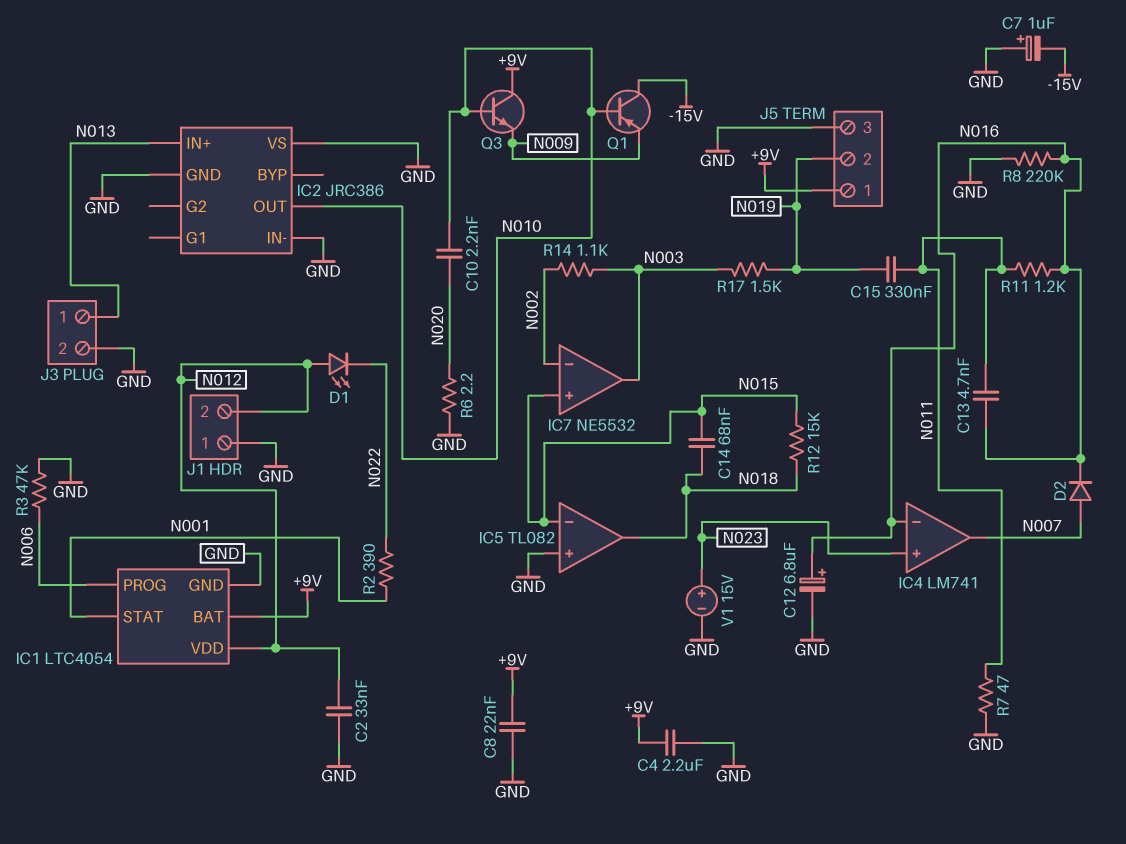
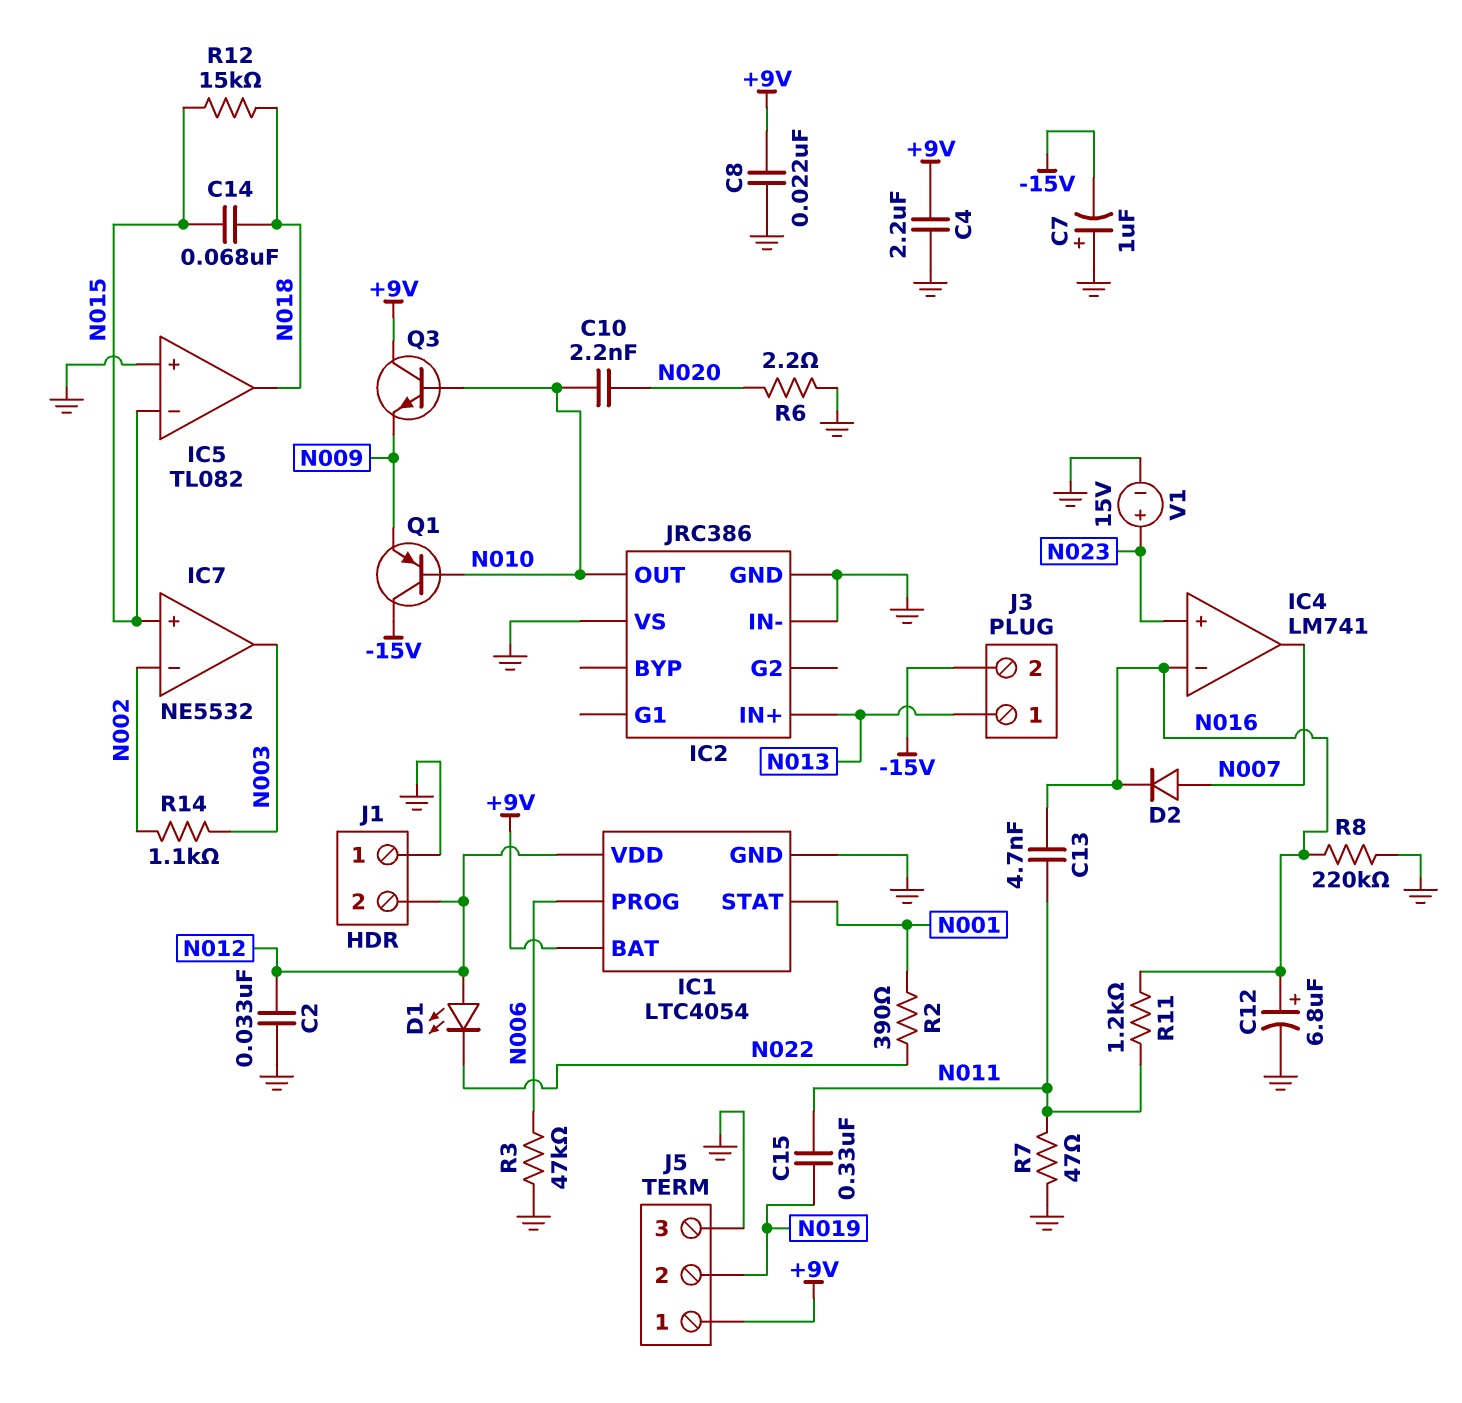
J3 pin 2: GND -> -15V
R17: 1.5k (N003, N019) -> none

